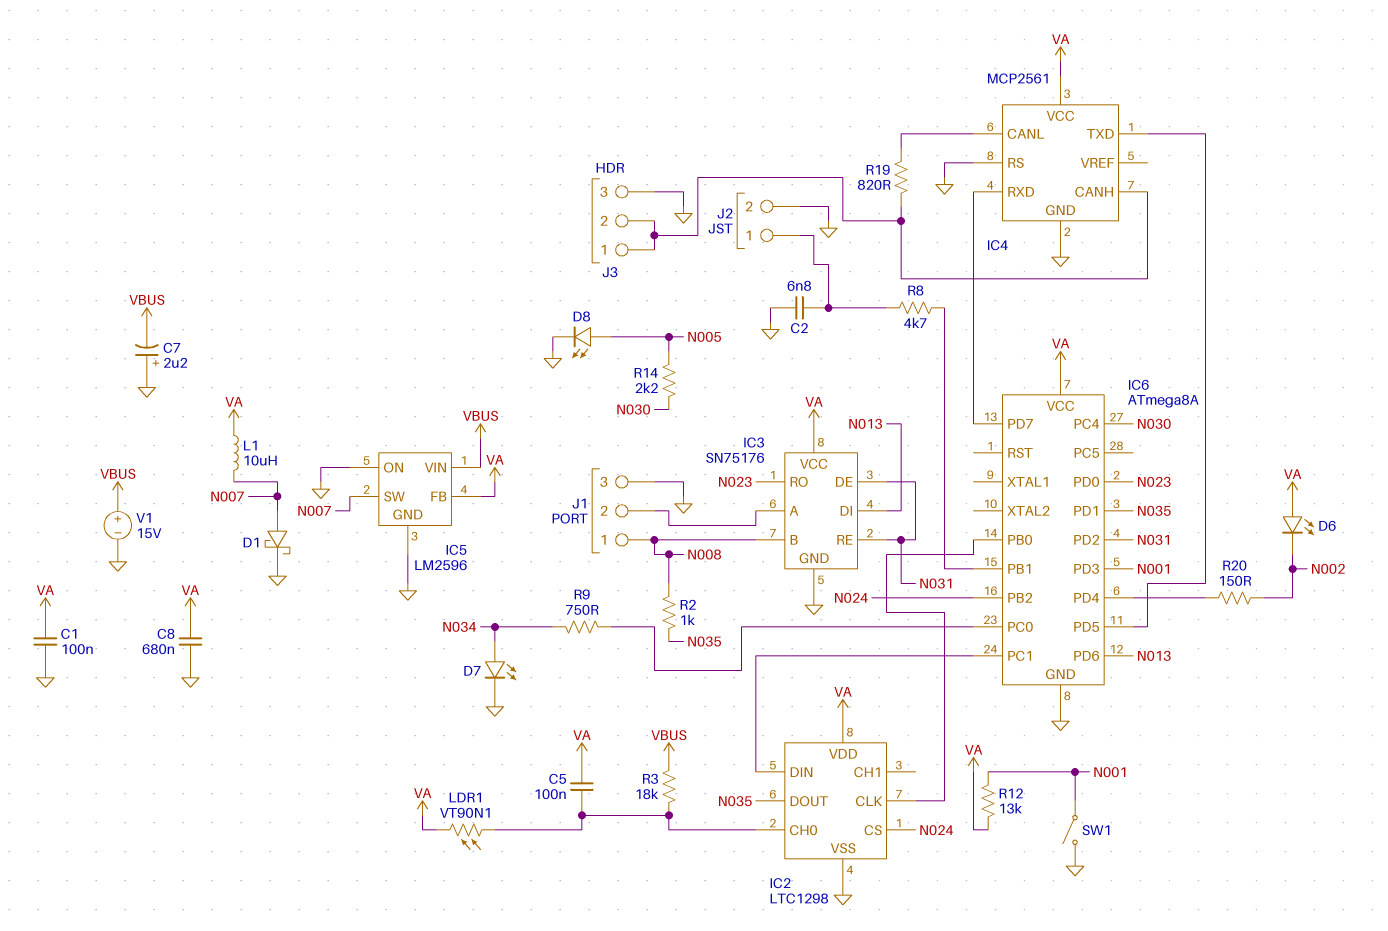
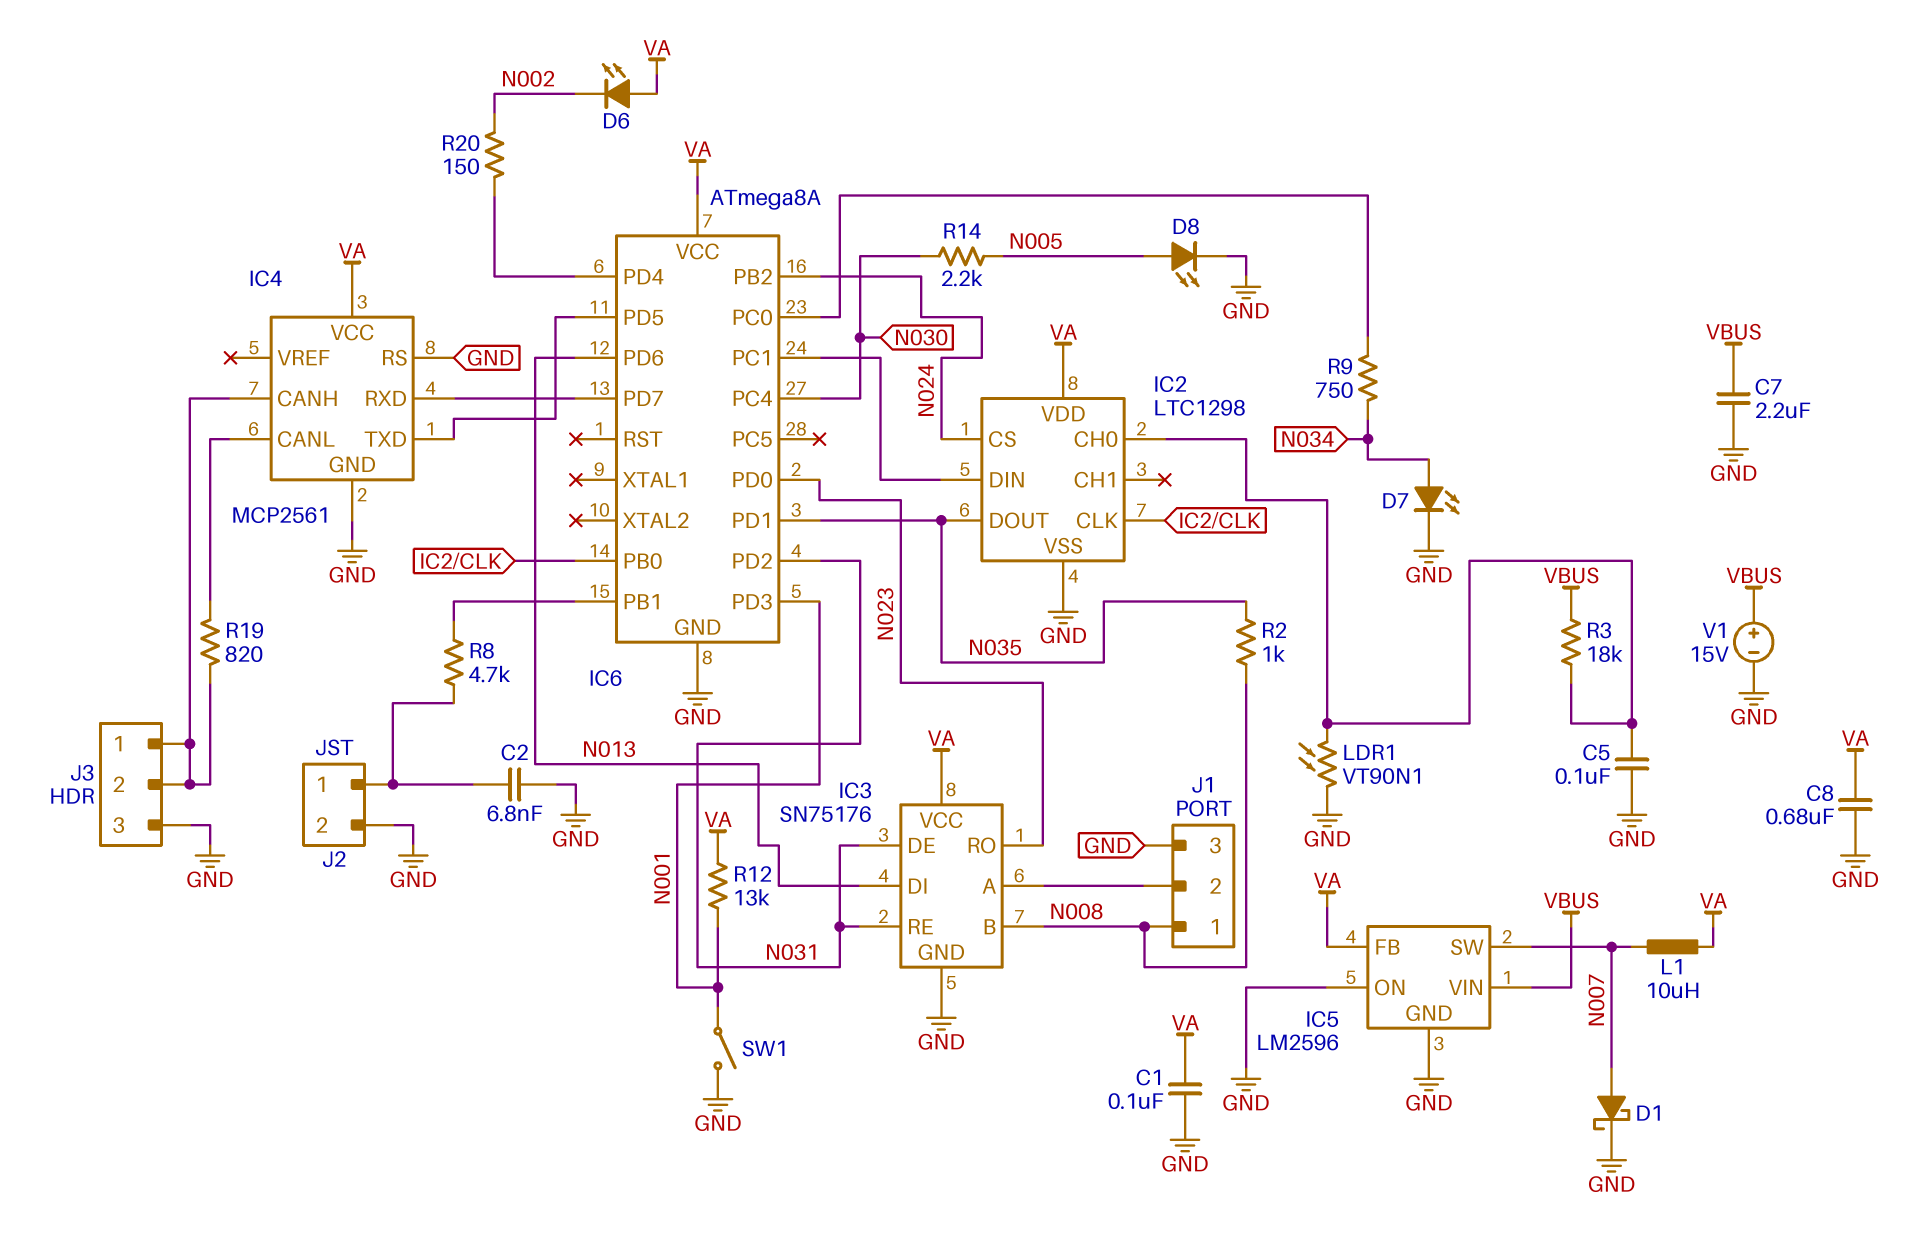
C5: 100nF (IC2/CH0, VA) -> 100nF (GND, IC2/CH0)
C7: 2.2uF (plus GND, minus VBUS) -> 2.2uF (GND, VBUS)
LDR1: VT90N1 (IC2/CH0, VA) -> VT90N1 (GND, IC2/CH0)

